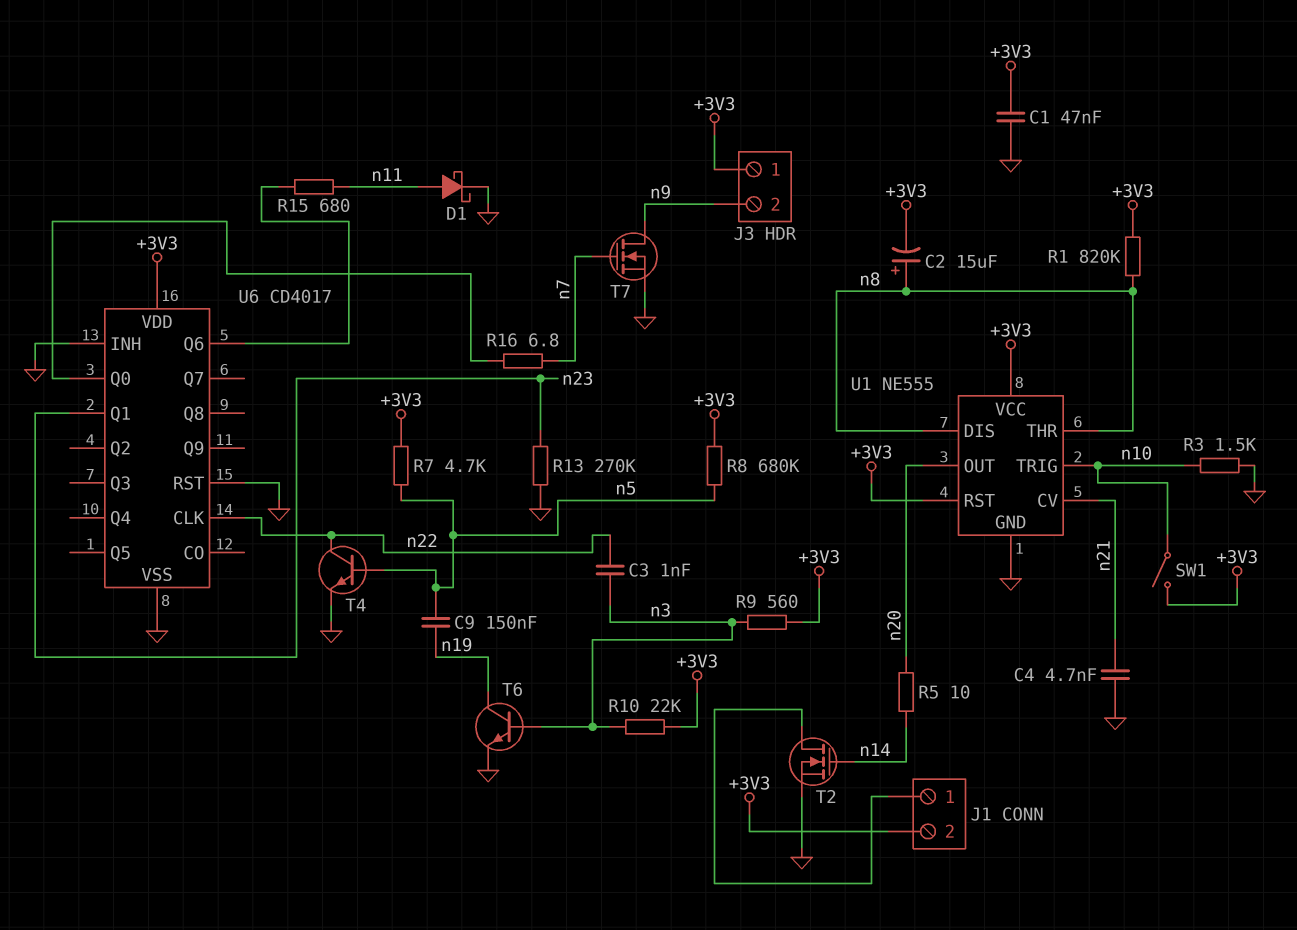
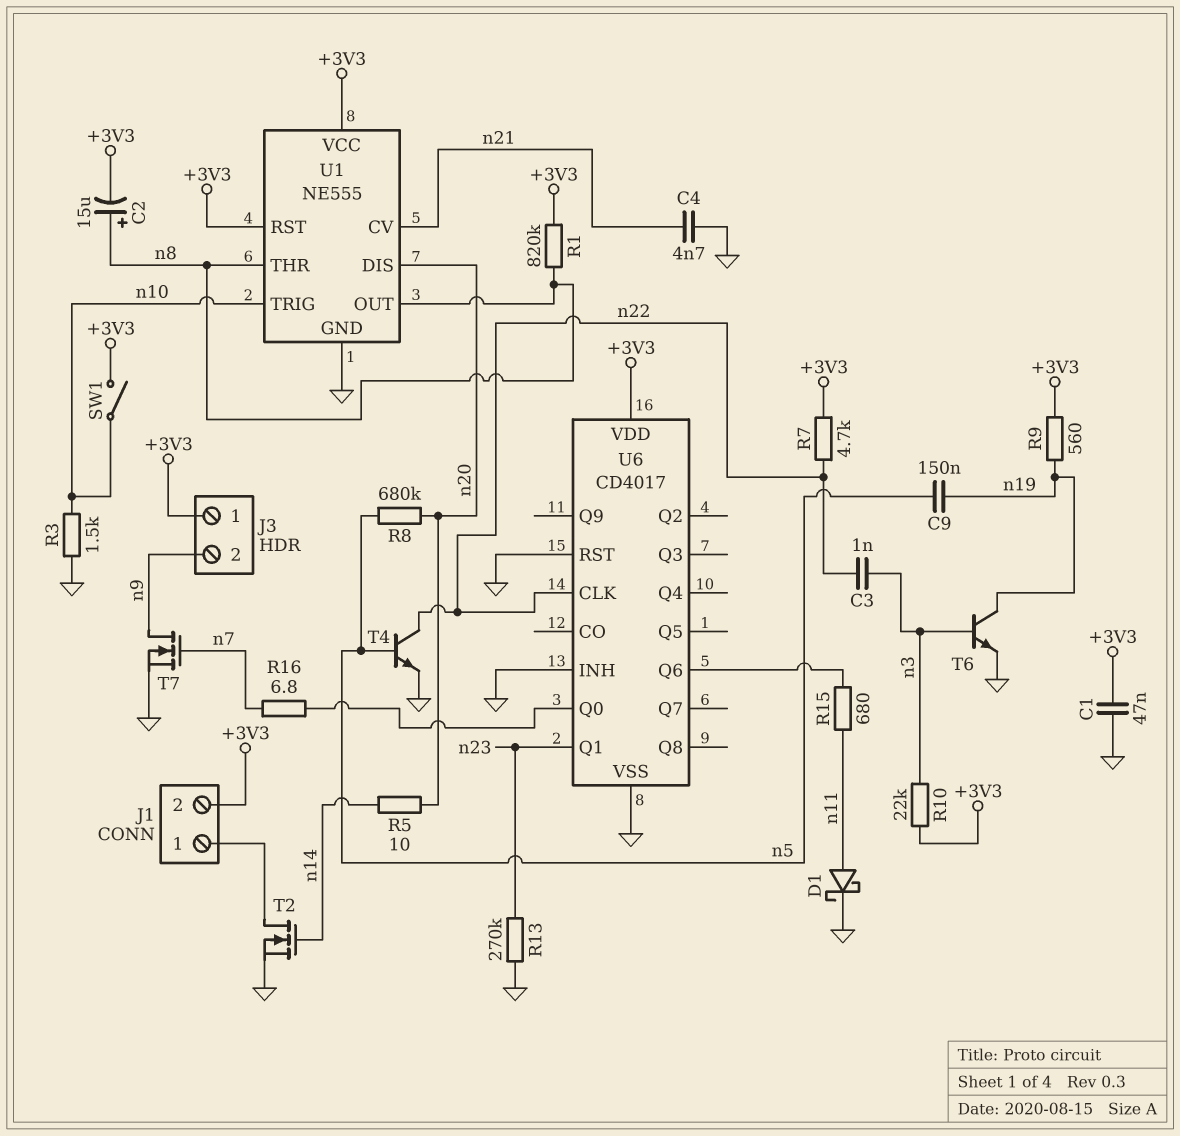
R7: 4.7k (+3V3, n5) -> 4.7k (+3V3, n22)
R8: 680k (+3V3, n5) -> 680k (n5, n20)
R9: 560 (+3V3, n3) -> 560 (+3V3, n19)
U1 pin DIS: n8 -> n20
U1 pin OUT: n20 -> n8

